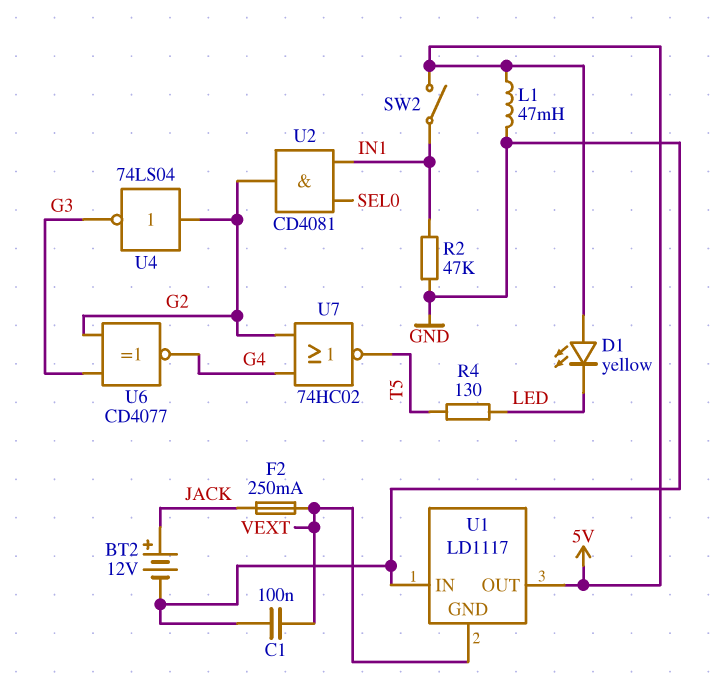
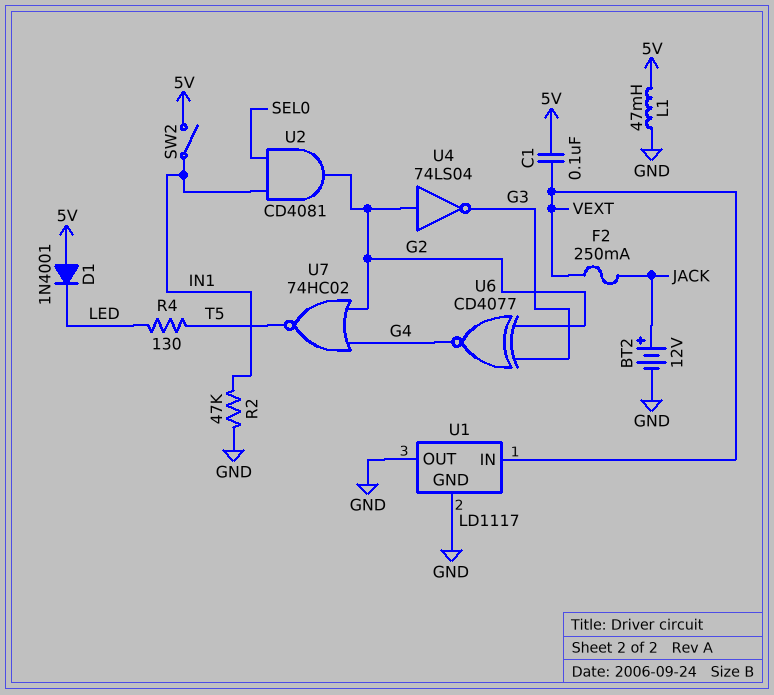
C1: 100nF (GND, VEXT) -> 100nF (5V, VEXT)
D1: LED yellow (A 5V, K LED) -> diode 1N4001 (A 5V, K LED)
U1 pin GND: VEXT -> GND
U1 pin IN: GND -> VEXT
U1 pin OUT: 5V -> GND

